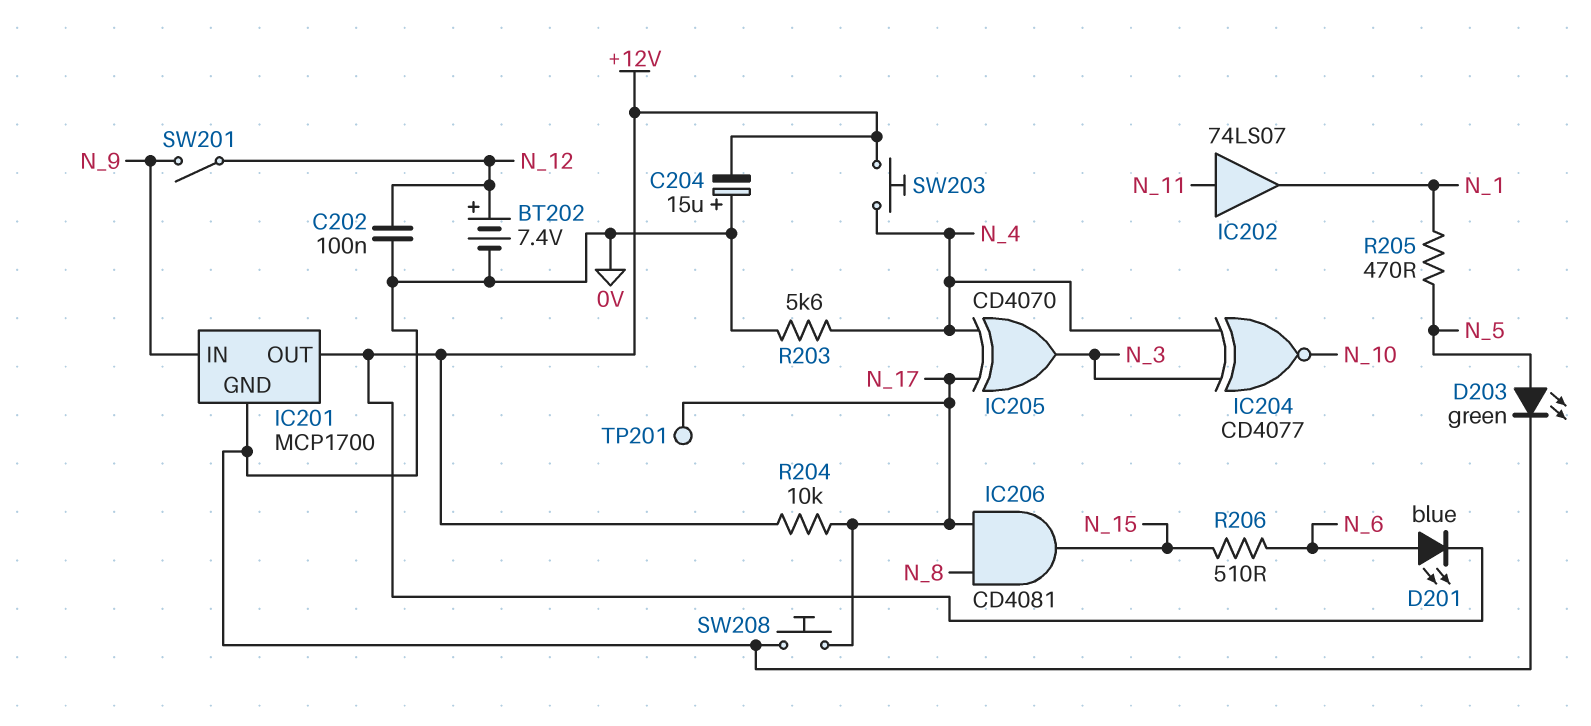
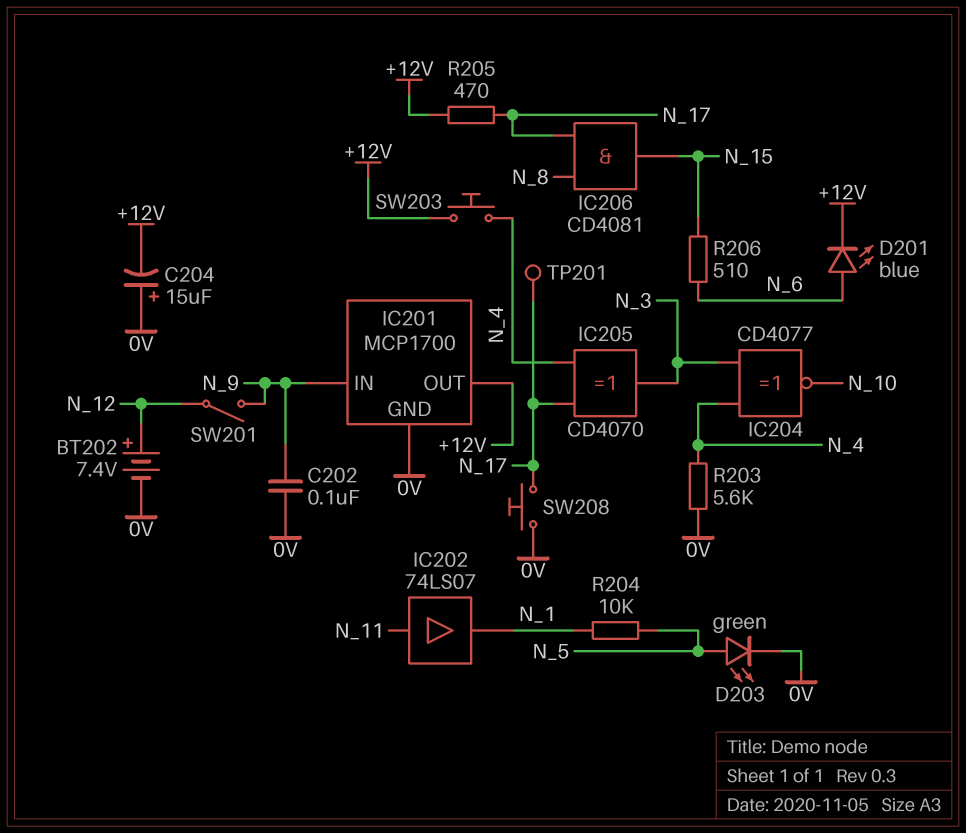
C202: 100nF (0V, N_12) -> 100nF (0V, N_9)
R204: 10k (+12V, N_17) -> 10k (N_1, N_5)
R205: 470 (N_1, N_5) -> 470 (+12V, N_17)

